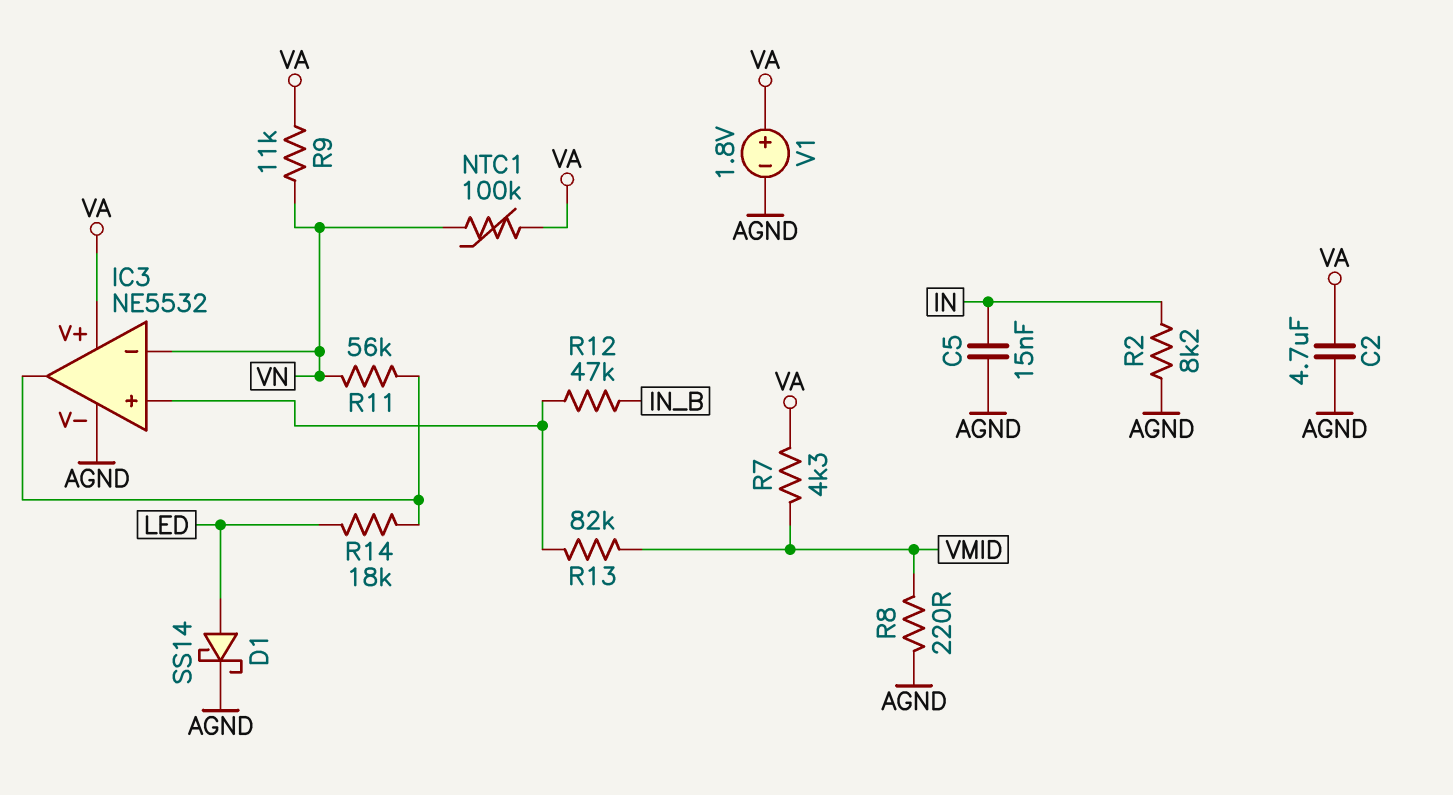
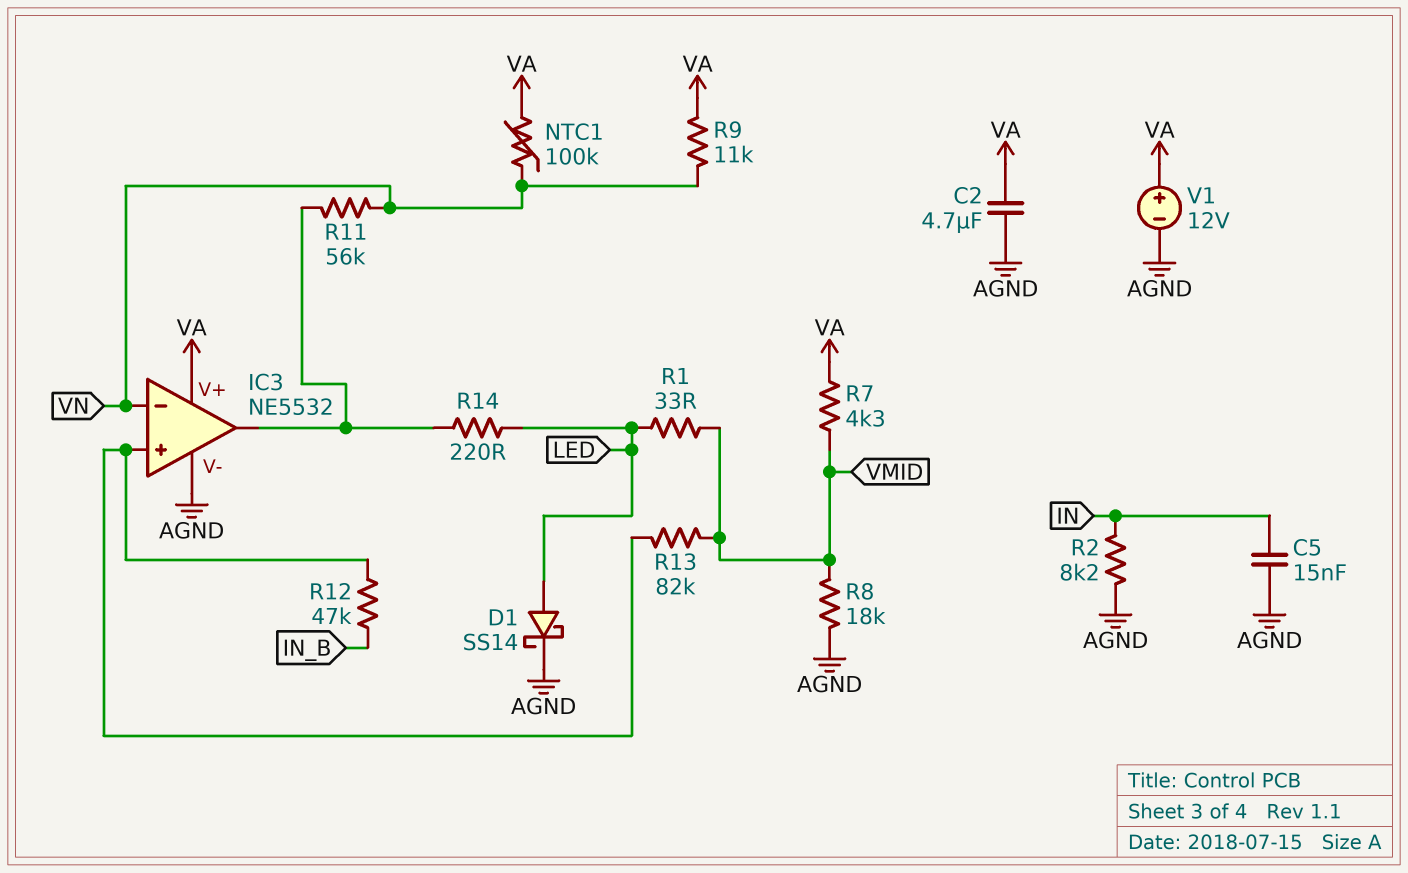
R1: none -> 33 (LED, VMID)
R8: 220 (AGND, VMID) -> 18k (AGND, VMID)
R14: 18k (IC3/out, LED) -> 220 (IC3/out, LED)
V1: 1.8V (plus VA, minus AGND) -> 12V (plus VA, minus AGND)

